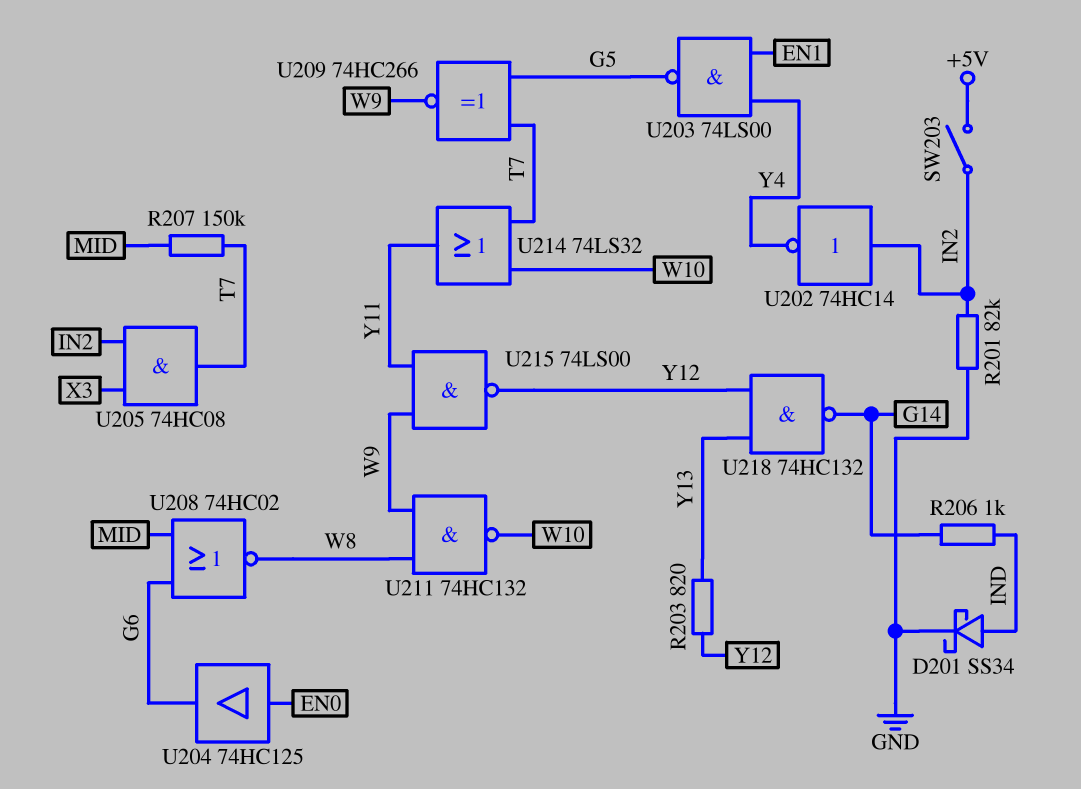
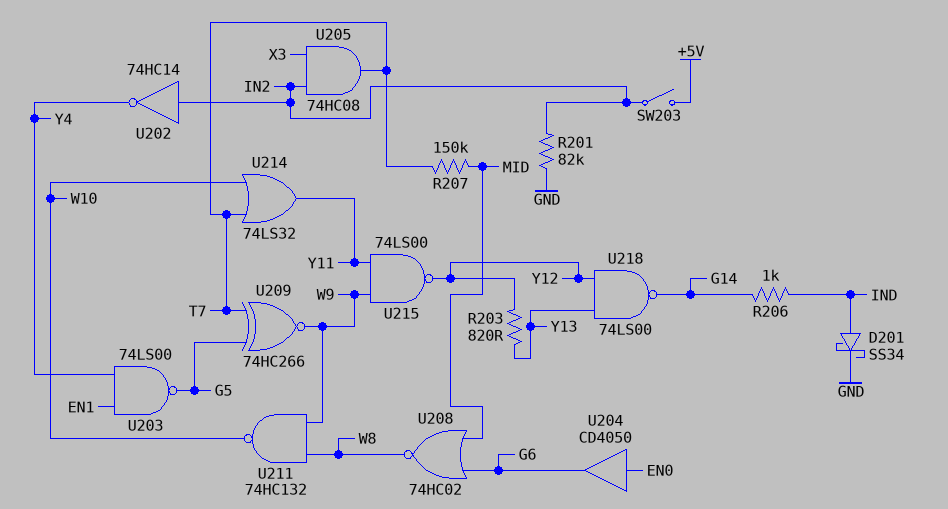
U204: buffer 74HC125 (in EN0, out G6) -> buffer CD4050 (in EN0, out G6)
U218: NAND 74HC132 (in Y12, in Y13, out G14) -> NAND 74LS00 (in Y12, in Y13, out G14)

